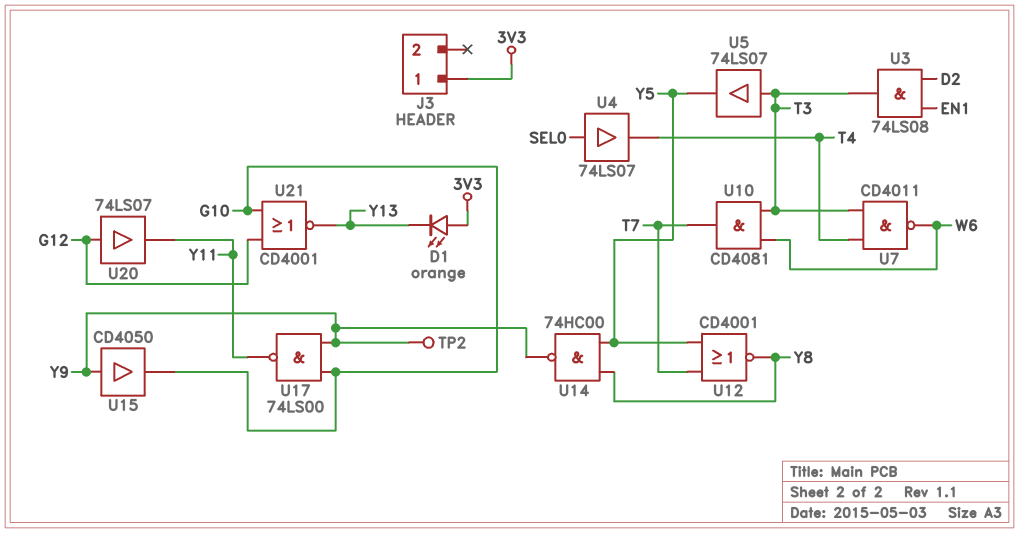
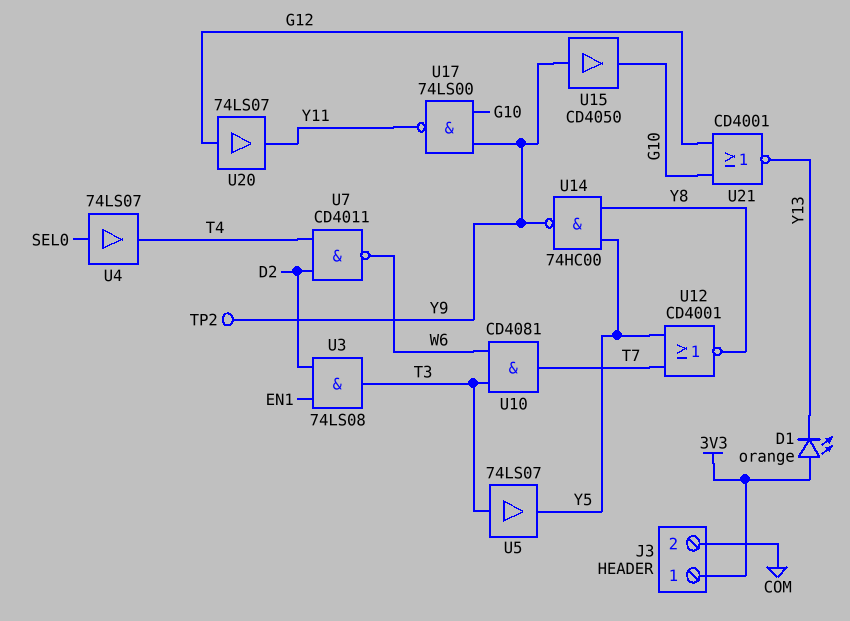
J3 pin 2: none -> COM
U7: NAND CD4011 (in T3, in T4, out W6) -> NAND CD4011 (in D2, in T4, out W6)

